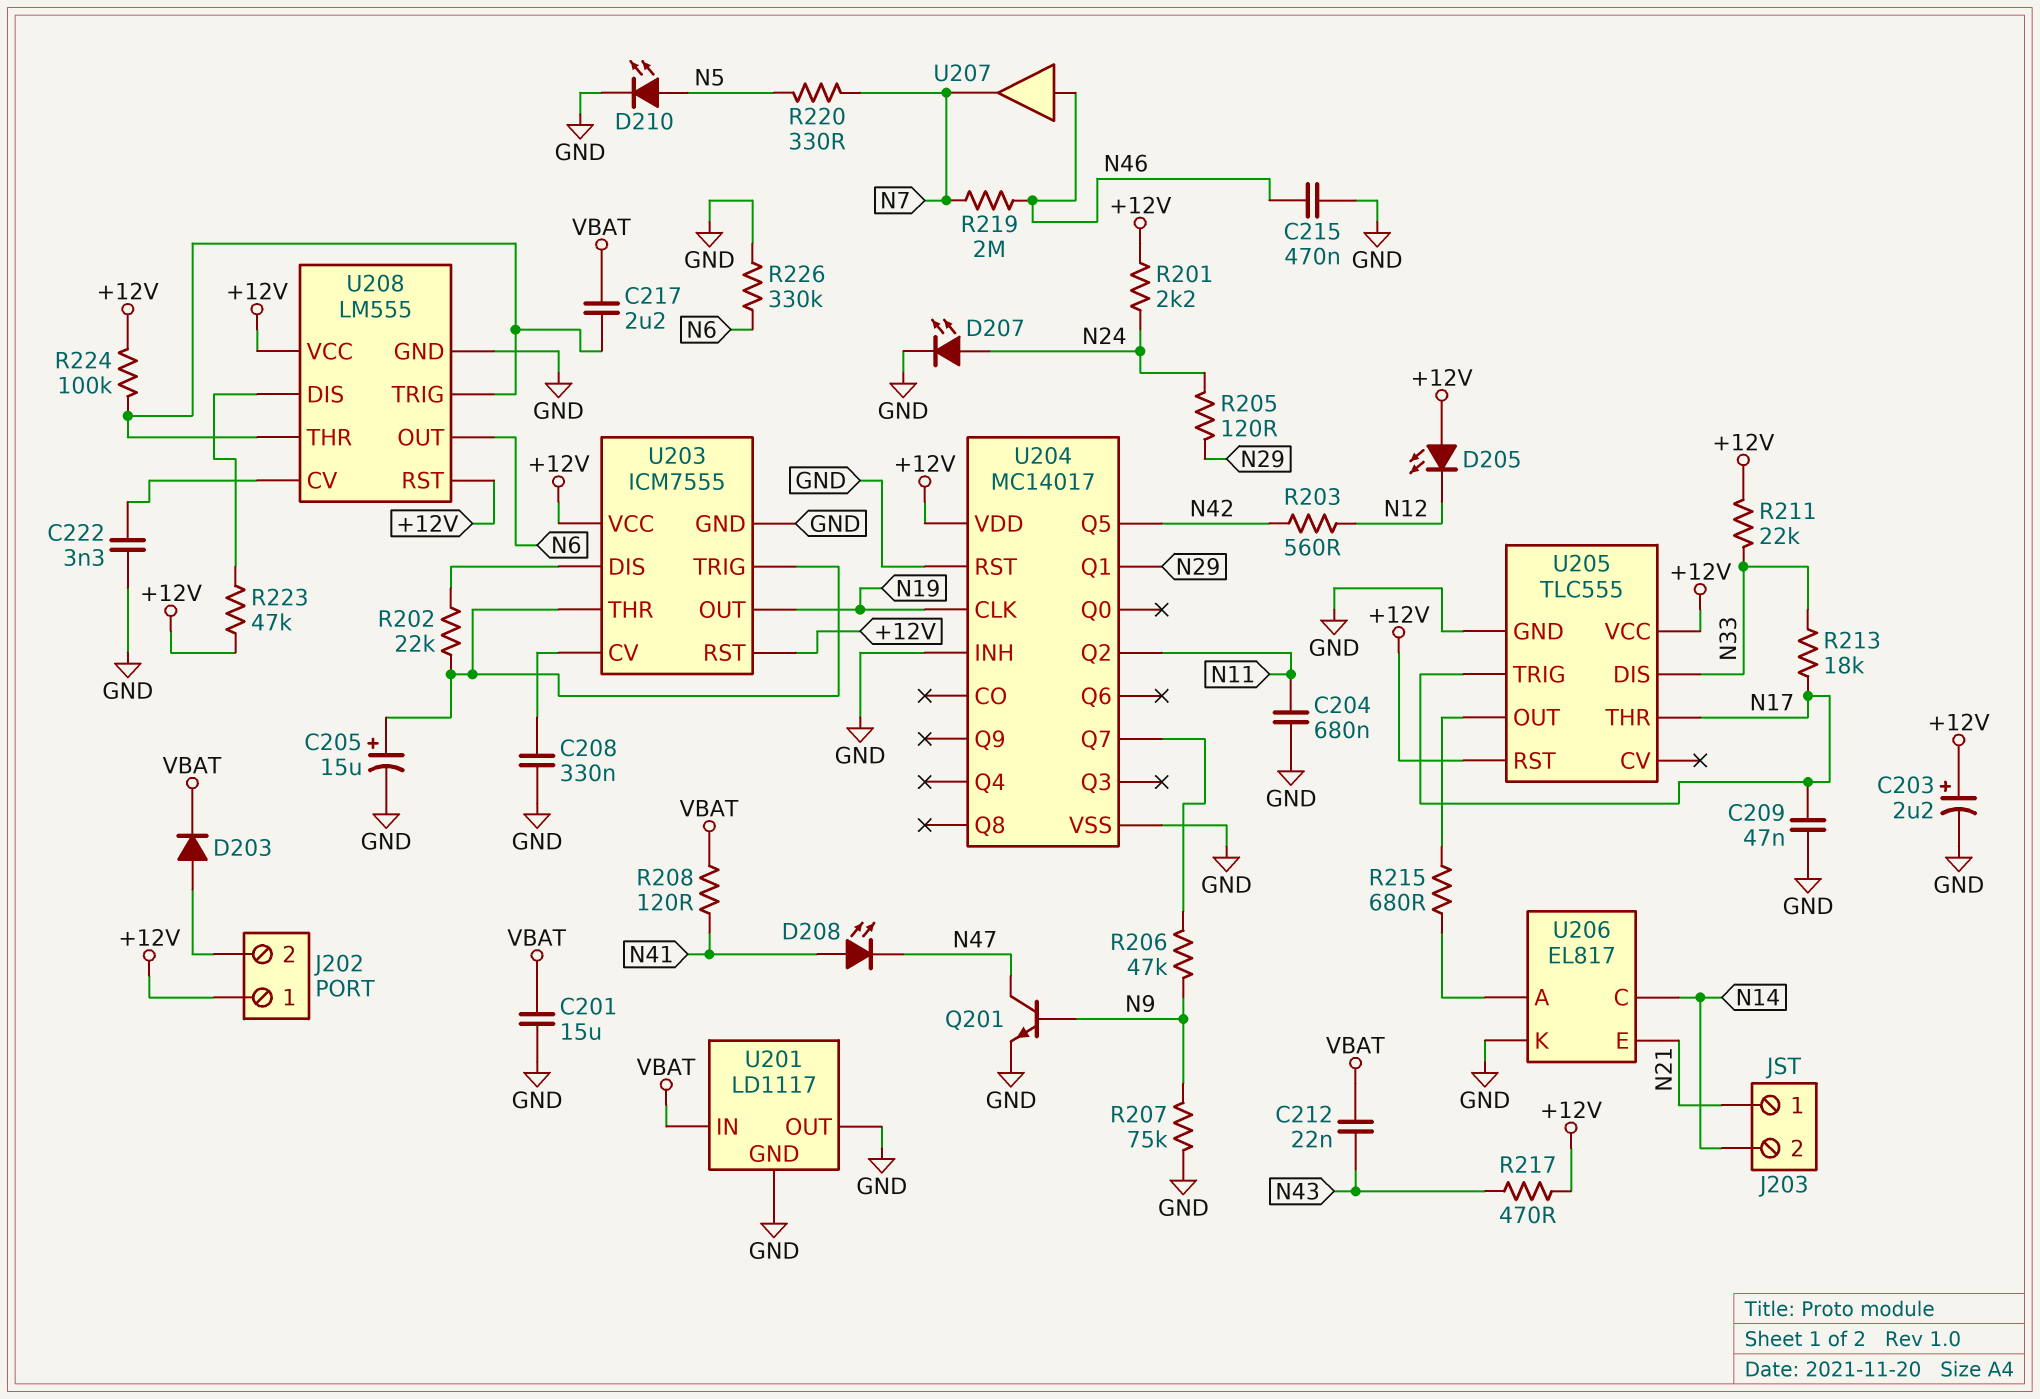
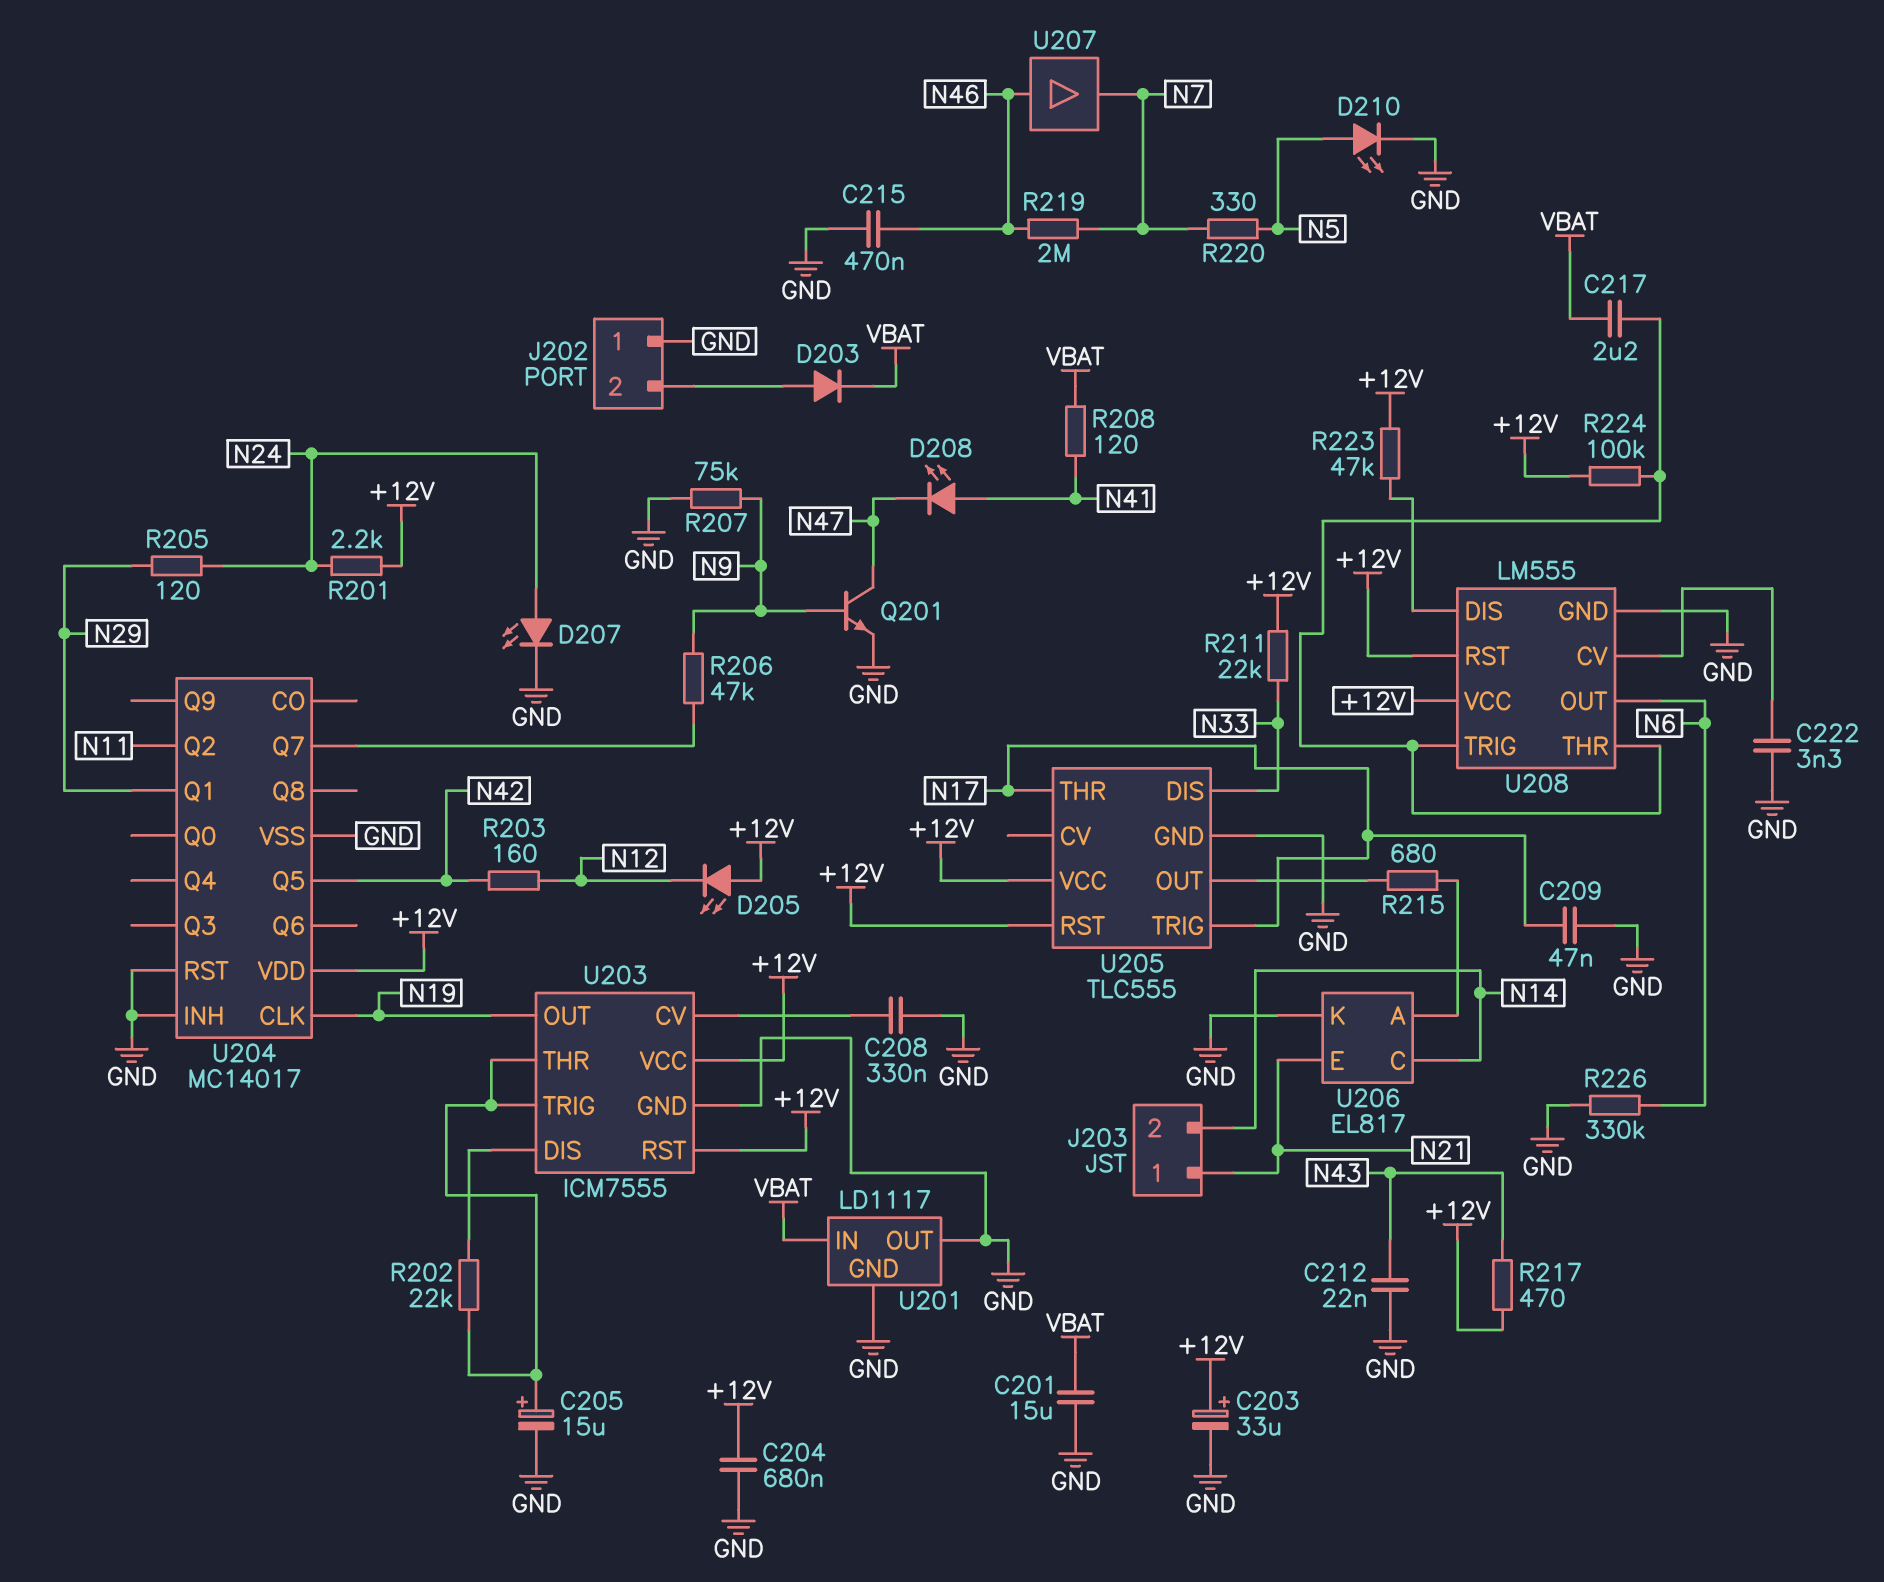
C203: 2.2uF (plus +12V, minus GND) -> 33uF (plus +12V, minus GND)
C204: 680nF (GND, N11) -> 680nF (+12V, GND)
C212: 22nF (N43, VBAT) -> 22nF (GND, N43)
J202 pin 1: +12V -> GND
R203: 560 (N12, N42) -> 160 (N12, N42)
R213: 18k (N17, N33) -> none

